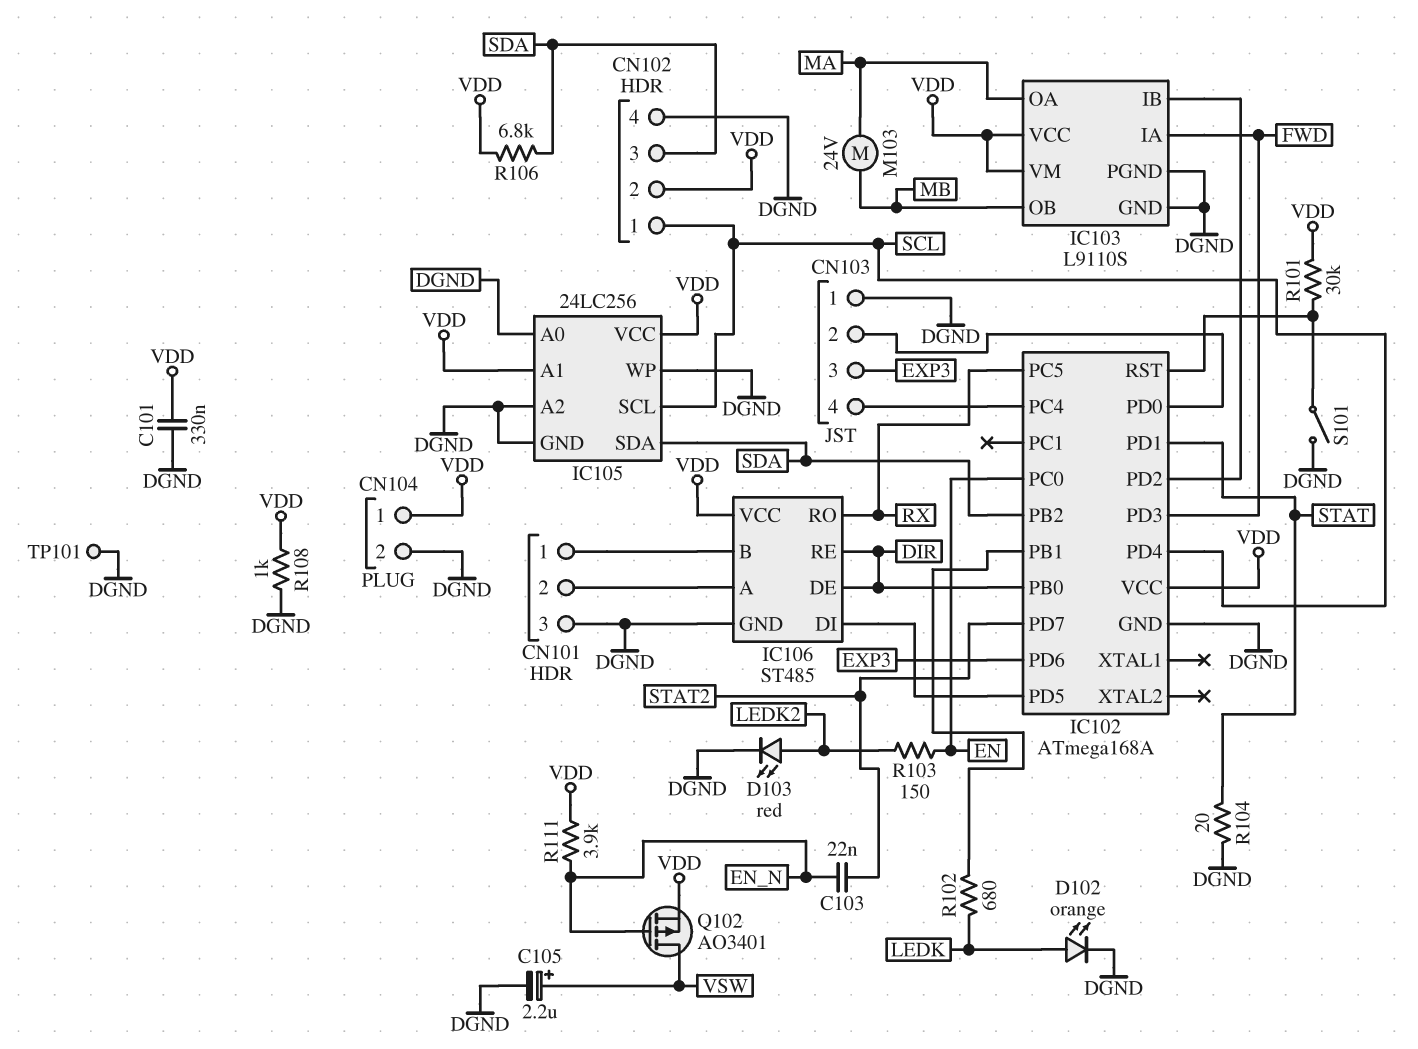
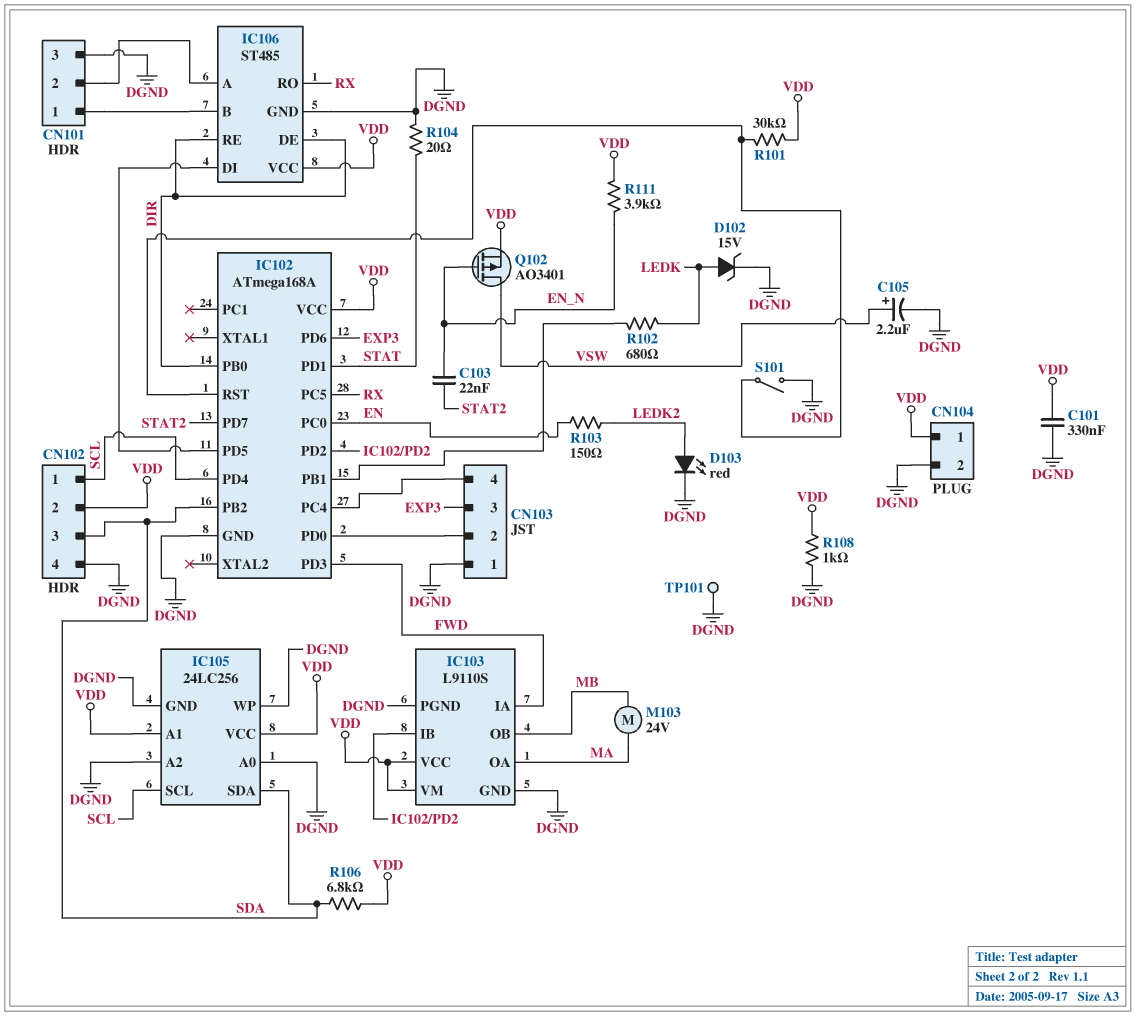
D102: LED orange (A LEDK, K DGND) -> zener 15V (A LEDK, K DGND)

